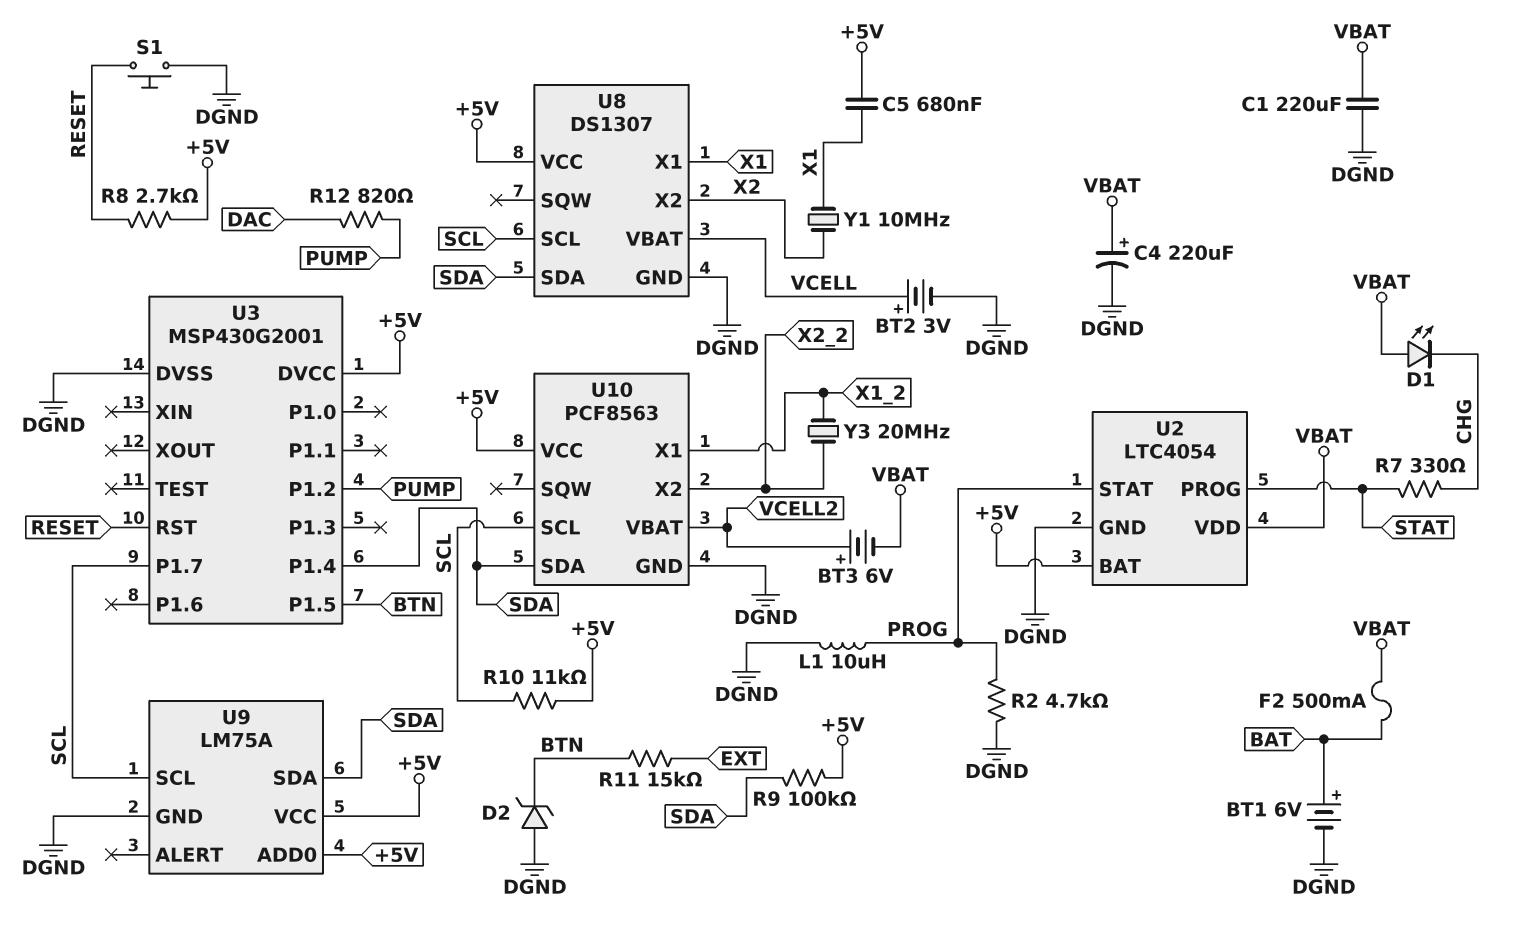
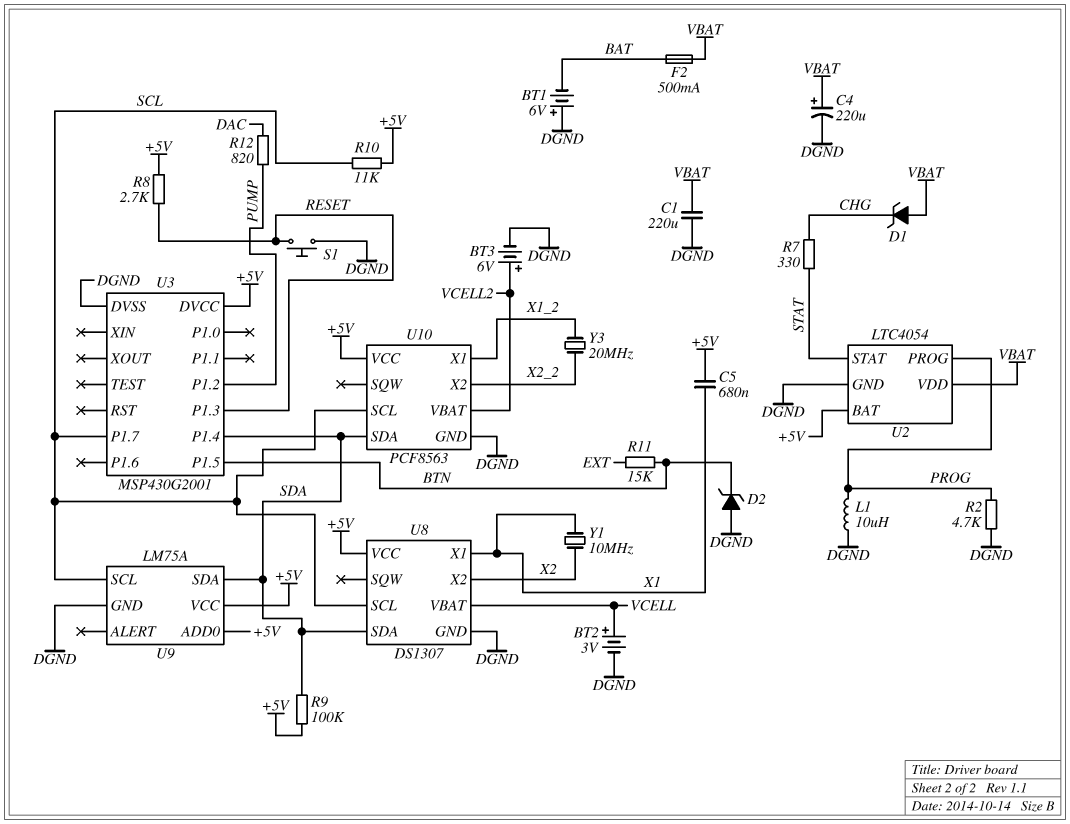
BT1: 6V (plus BAT, minus DGND) -> 6V (plus DGND, minus BAT)
BT3: 6V (plus VCELL2, minus VBAT) -> 6V (plus VCELL2, minus DGND)
D1: LED (A VBAT, K CHG) -> zener (A VBAT, K CHG)
U2 pin PROG: STAT -> PROG
U2 pin STAT: PROG -> STAT
U3 pin P1.3: none -> RESET
U3 pin RST: RESET -> none

